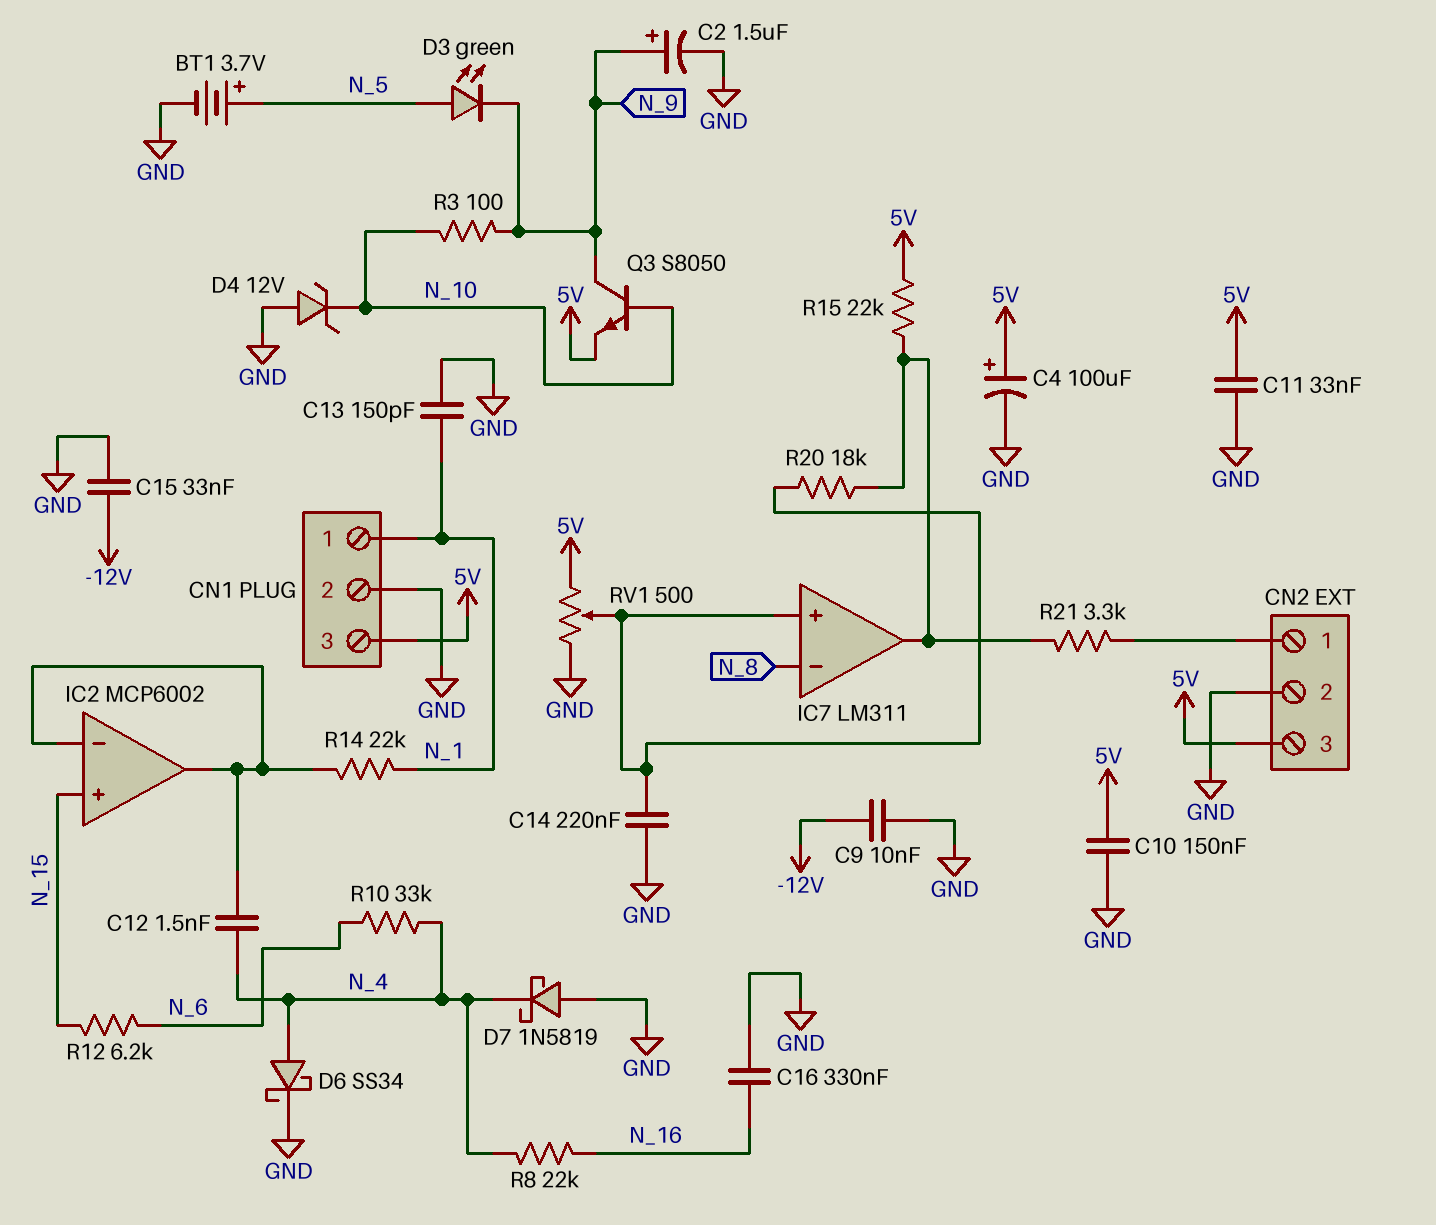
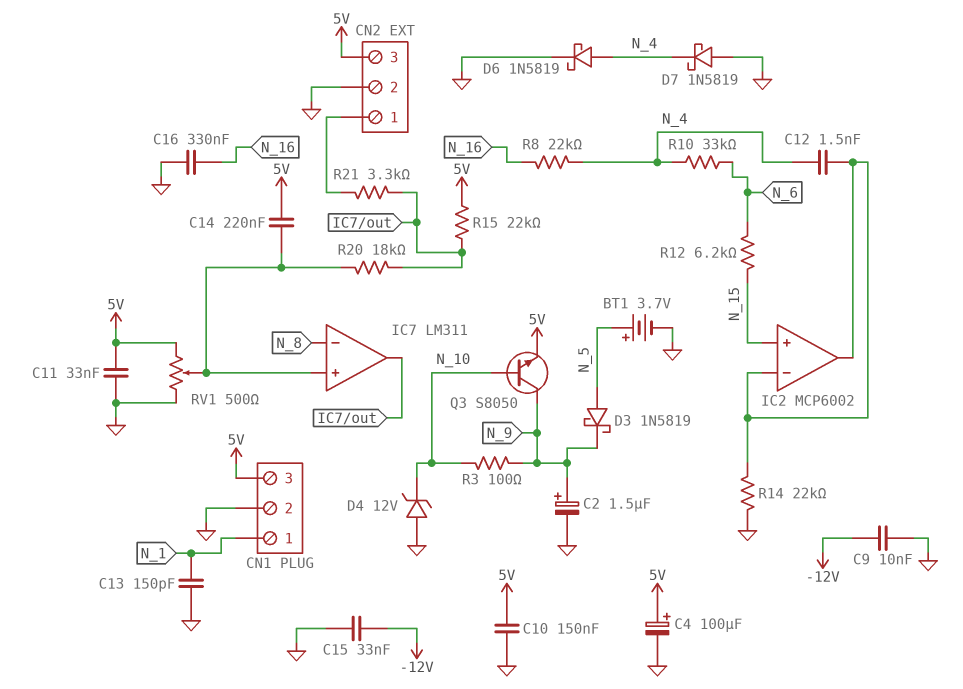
C14: 220nF (GND, IC7/in+) -> 220nF (5V, IC7/in+)
D3: LED green (A N_5, K N_9) -> schottky 1N5819 (A N_5, K N_9)
D6: schottky SS34 (A N_4, K GND) -> schottky 1N5819 (A N_4, K GND)
R14: 22k (IC2/in-, N_1) -> 22k (GND, IC2/in-)

